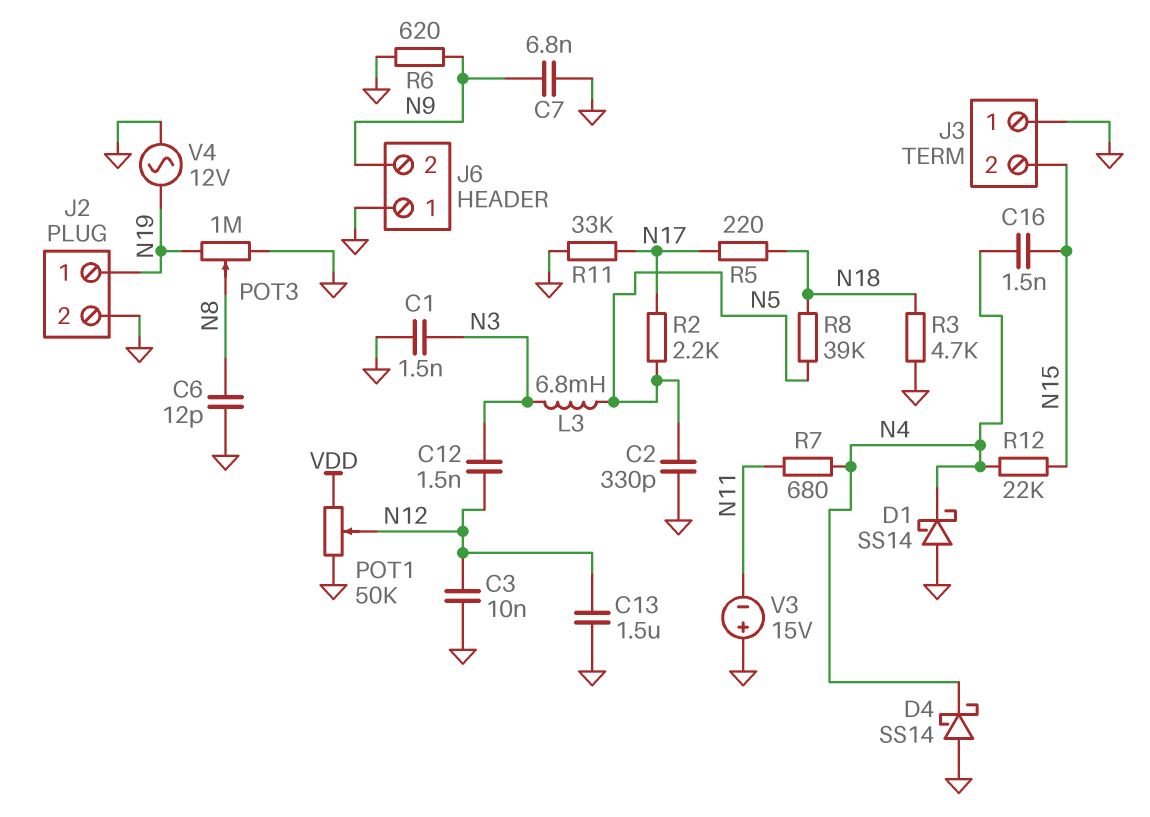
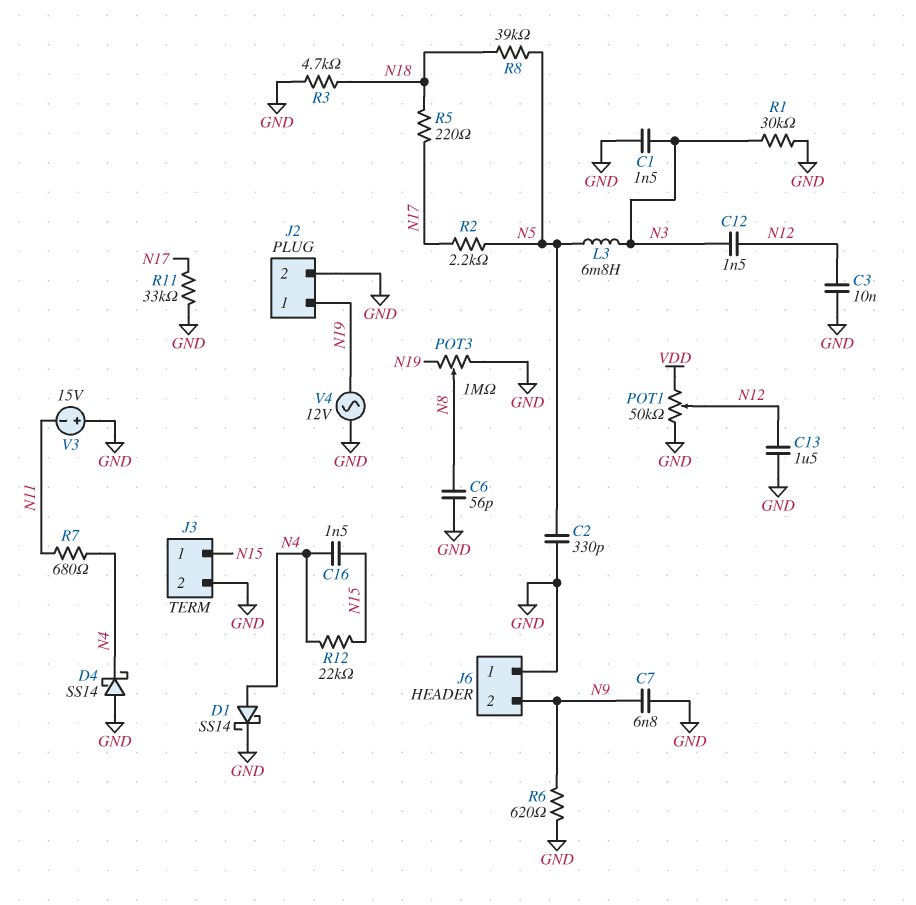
C6: 12pF (GND, N8) -> 56pF (GND, N8)
D1: schottky SS14 (A GND, K N4) -> schottky SS14 (A N4, K GND)
J3 pin 1: GND -> N15
J3 pin 2: N15 -> GND
R1: none -> 30k (GND, N3)

